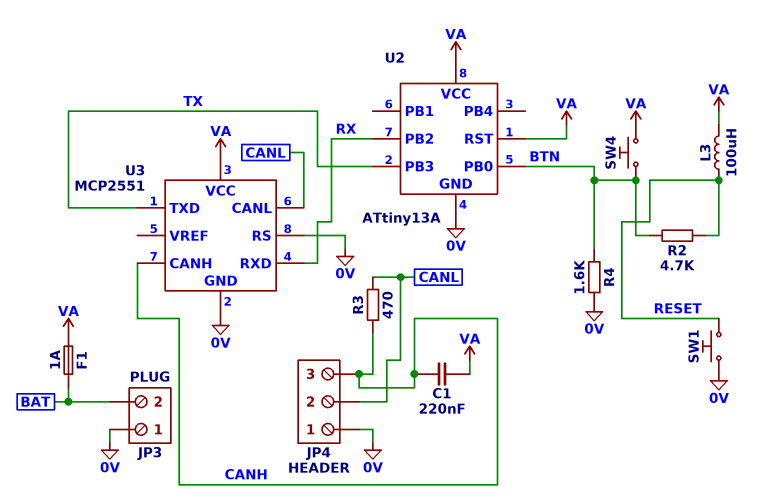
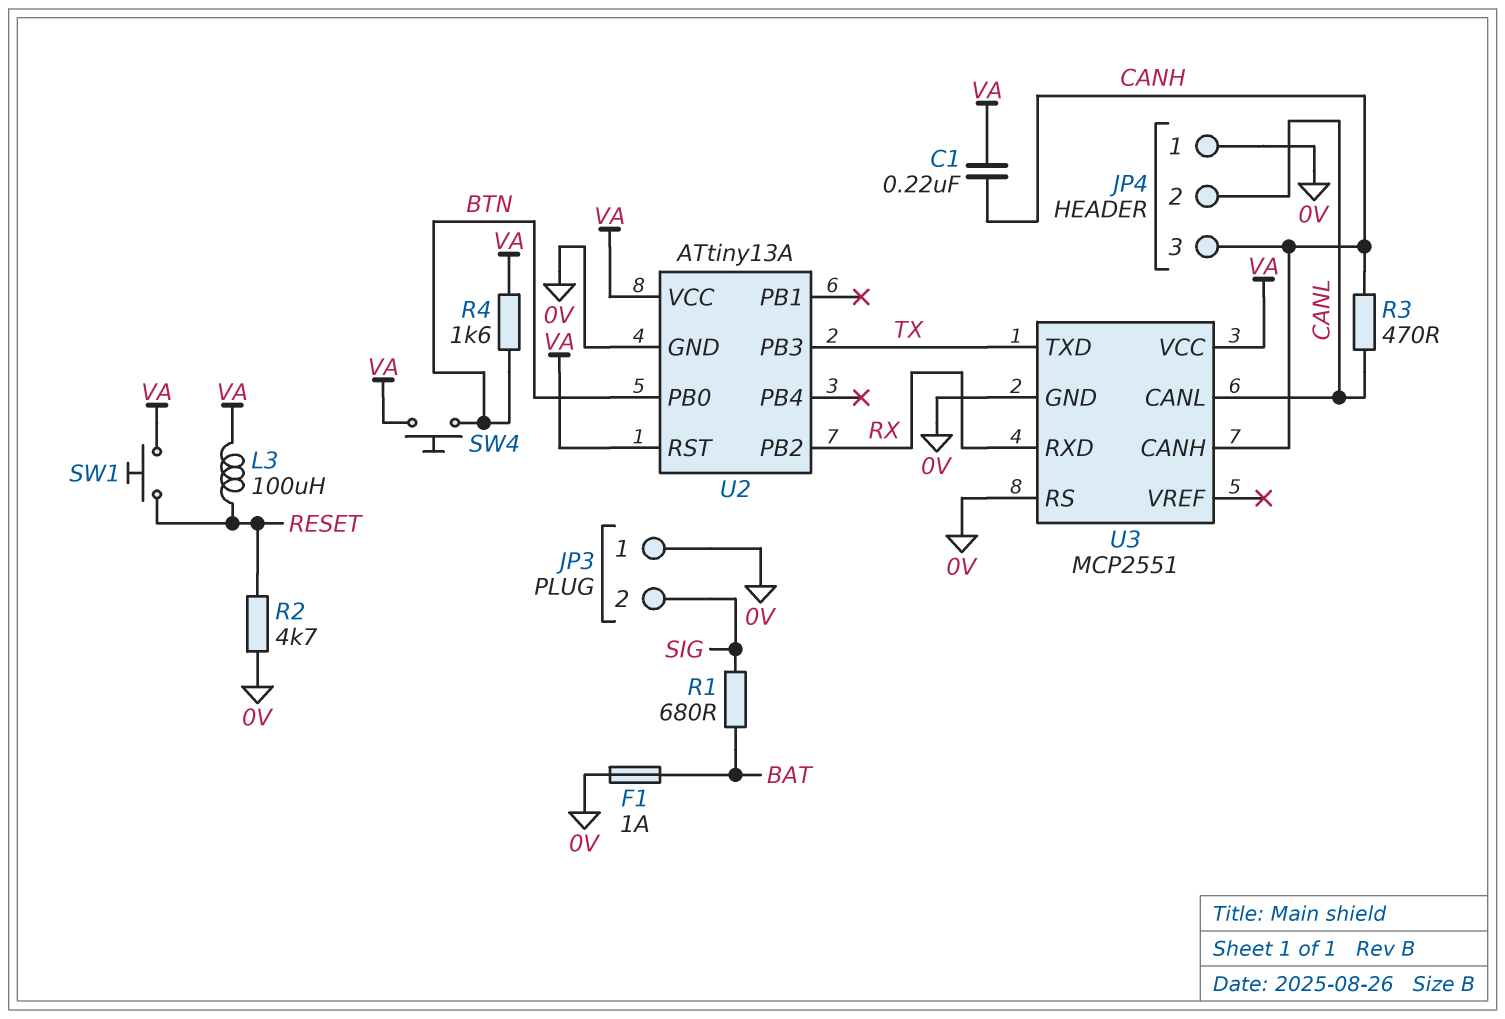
F1: 1A (BAT, VA) -> 1A (0V, BAT)
JP3 pin 2: BAT -> SIG
R1: none -> 680 (BAT, SIG)
R2: 4.7k (BTN, RESET) -> 4.7k (0V, RESET)
R4: 1.6k (0V, BTN) -> 1.6k (BTN, VA)
SW1: button (0V, RESET) -> button (RESET, VA)

